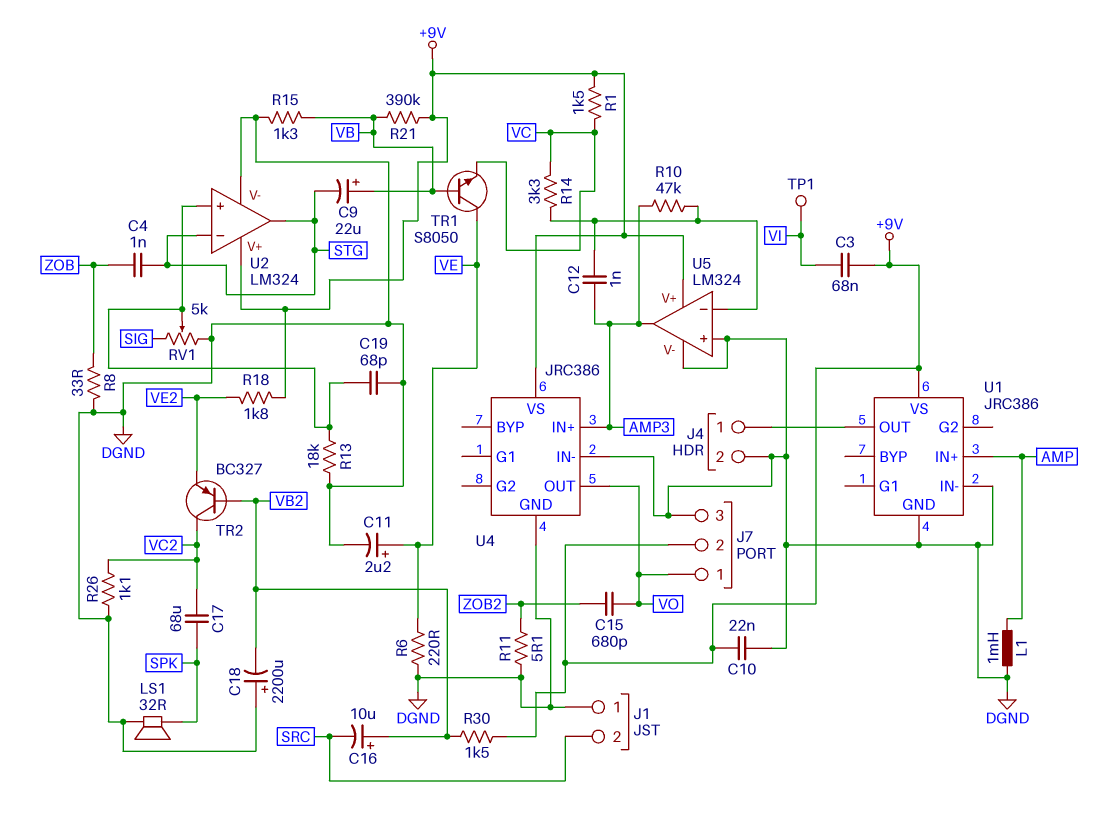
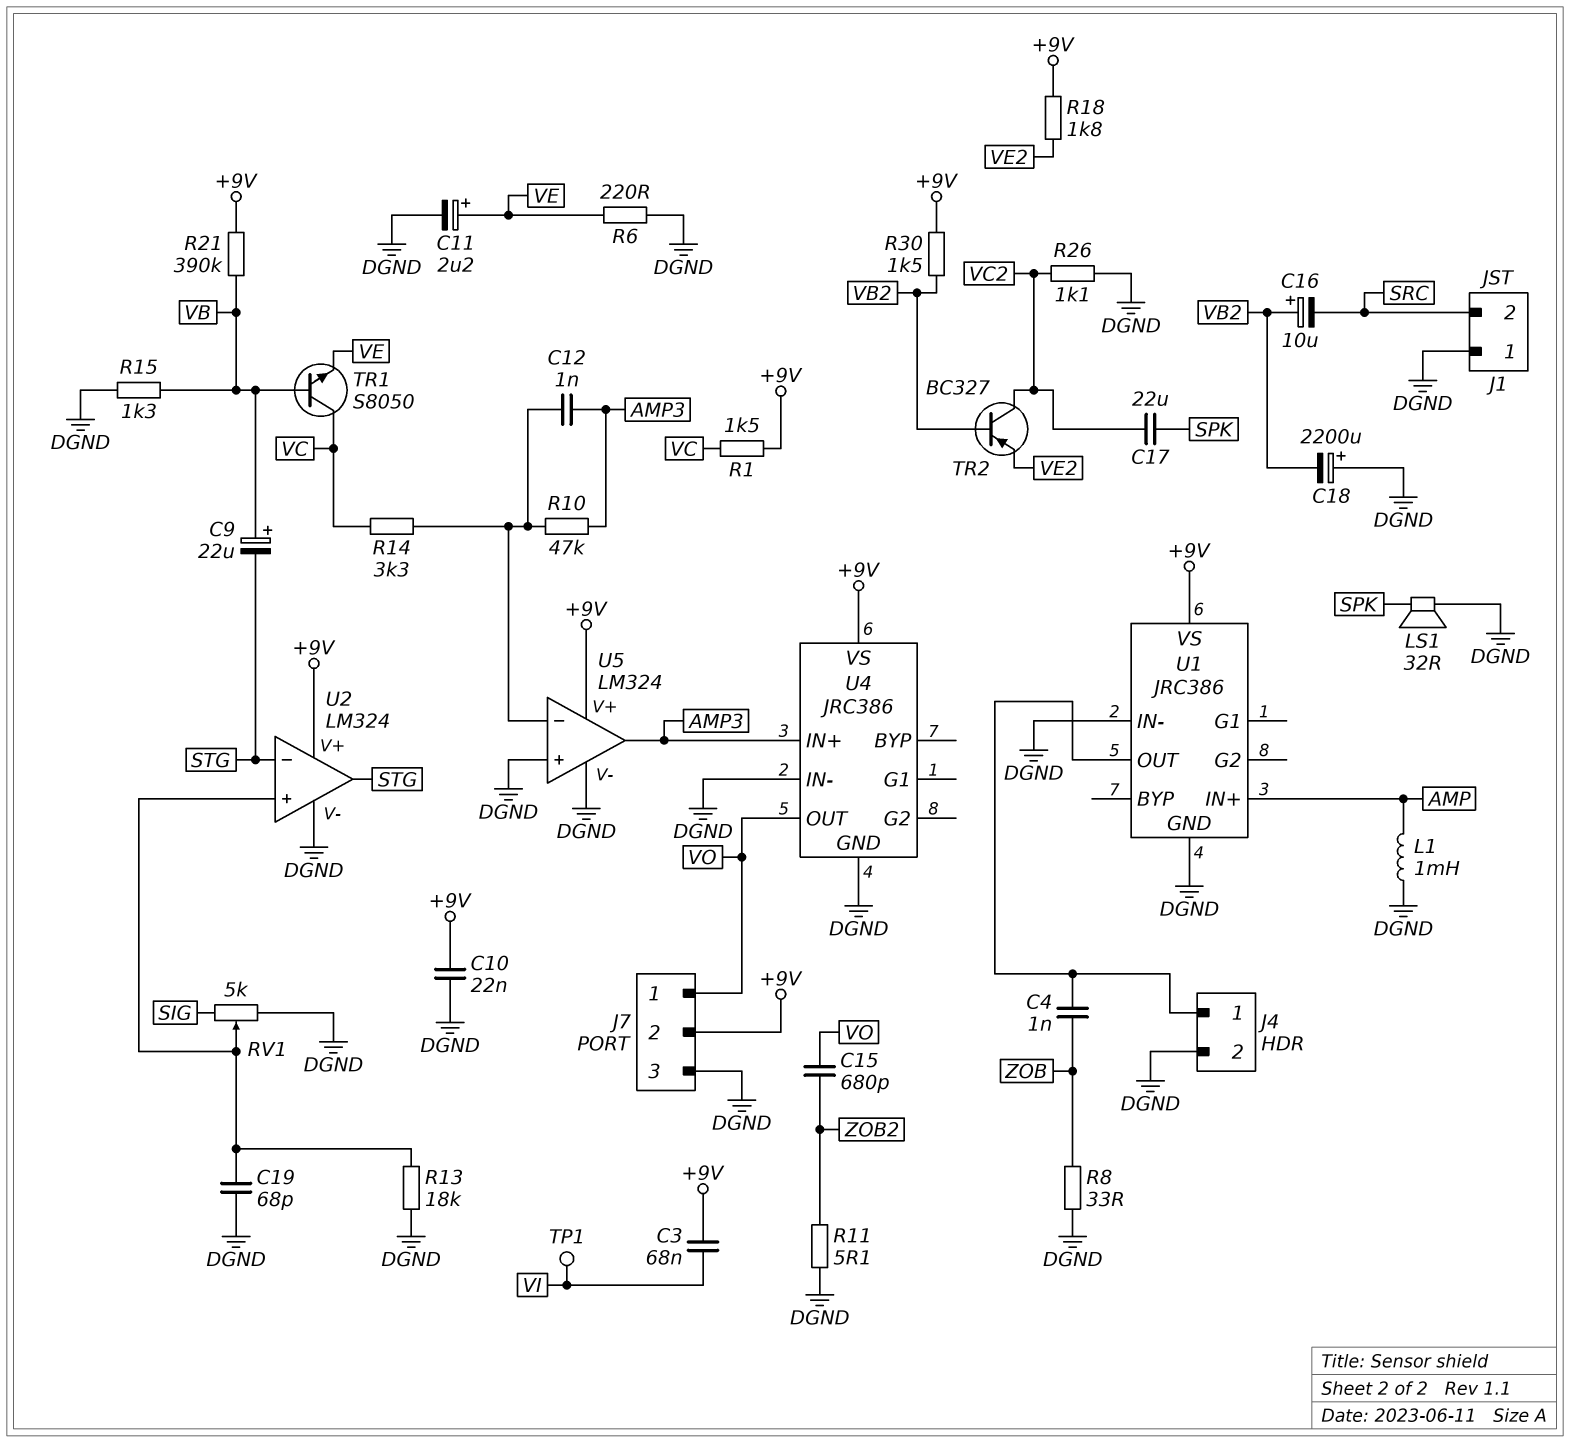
C4: 1nF (STG, ZOB) -> 1nF (J4/1, ZOB)
C17: 68uF (SPK, VC2) -> 22uF (SPK, VC2)
TR1: NPN S8050 (B VB, C VE, E VC) -> NPN S8050 (B VB, C VC, E VE)

